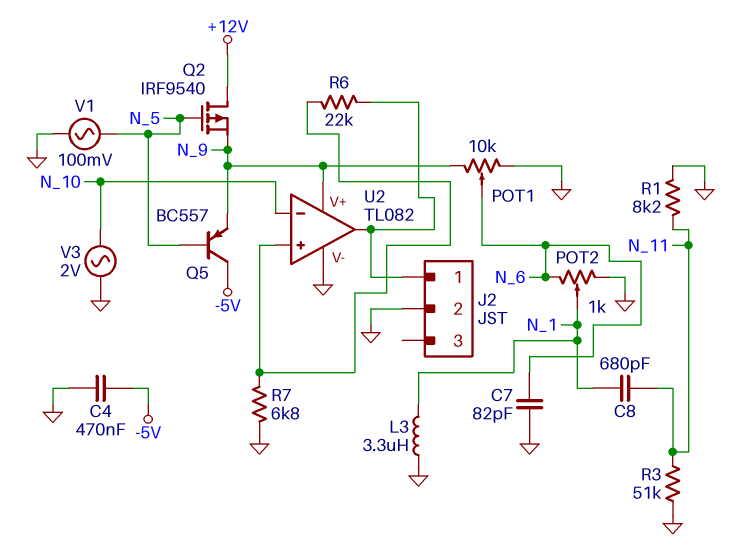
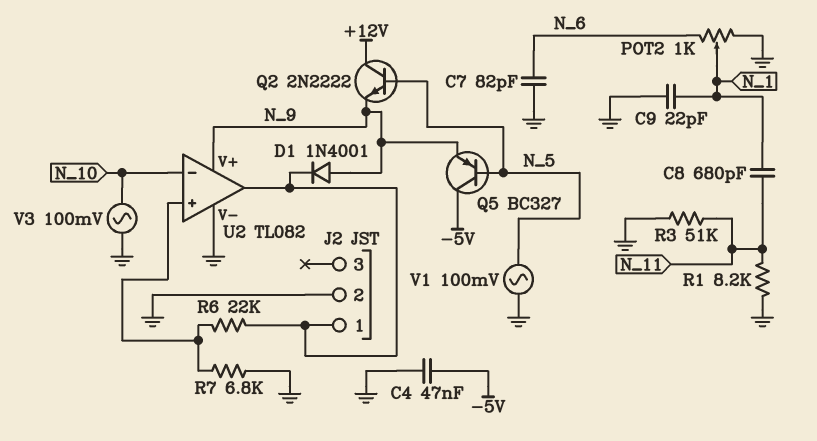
C4: 470nF (-5V, GND) -> 47nF (-5V, GND)
C9: none -> 22pF (GND, N_1)
D1: none -> diode 1N4001 (A N_9, K J2/1)
L3: 3.3uH (GND, N_1) -> none
POT1: 10k (GND, N_9, wiper N_6) -> none
Q2: PMOS IRF9540 (G N_5, D +12V, S N_9) -> NPN 2N2222 (B N_5, C +12V, E N_9)
Q5: PNP BC557 (B N_5, C -5V, E N_9) -> PNP BC327 (B N_5, C -5V, E N_9)
V3: AC 2V (GND, N_10) -> AC 100mV (GND, N_10)

